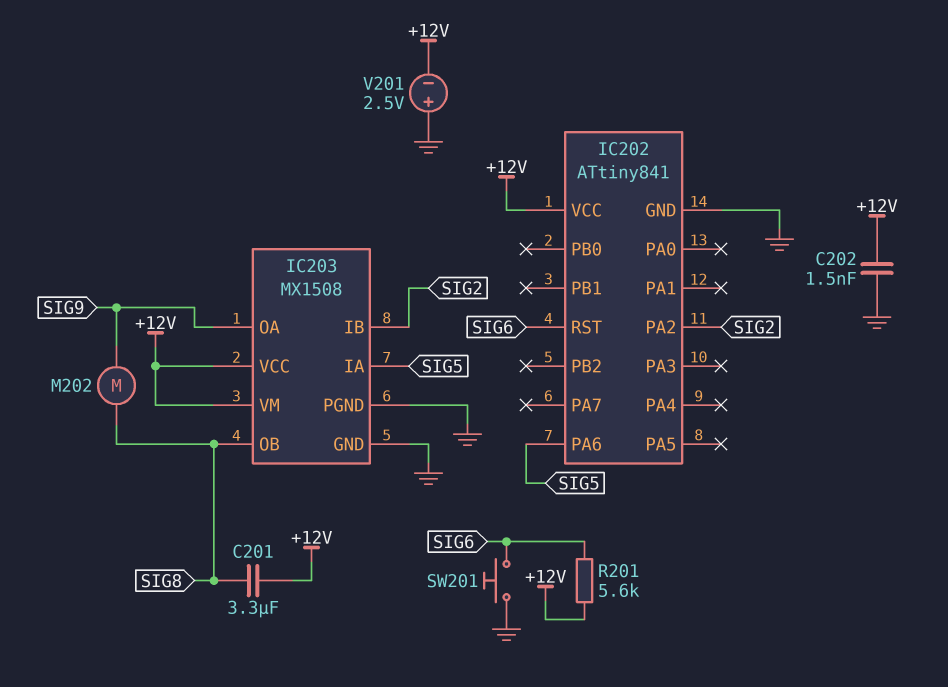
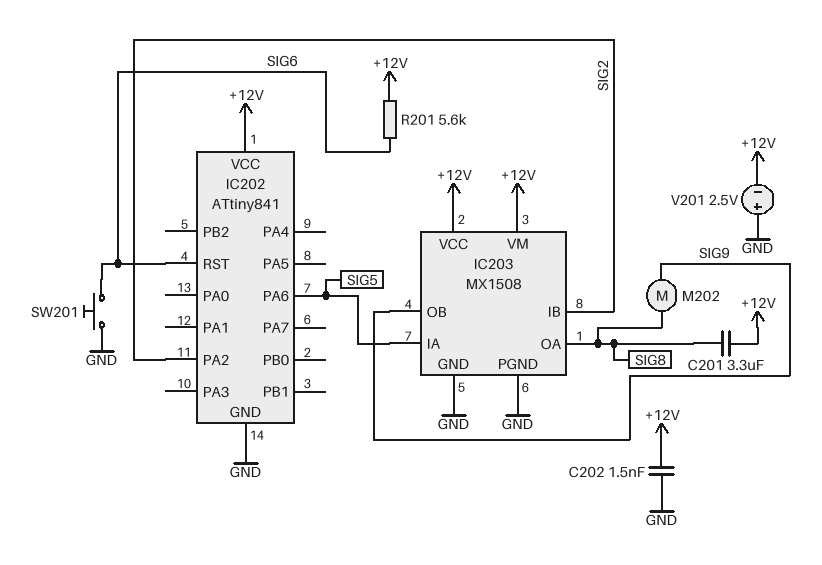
IC203 pin OA: SIG9 -> SIG8
IC203 pin OB: SIG8 -> SIG9

